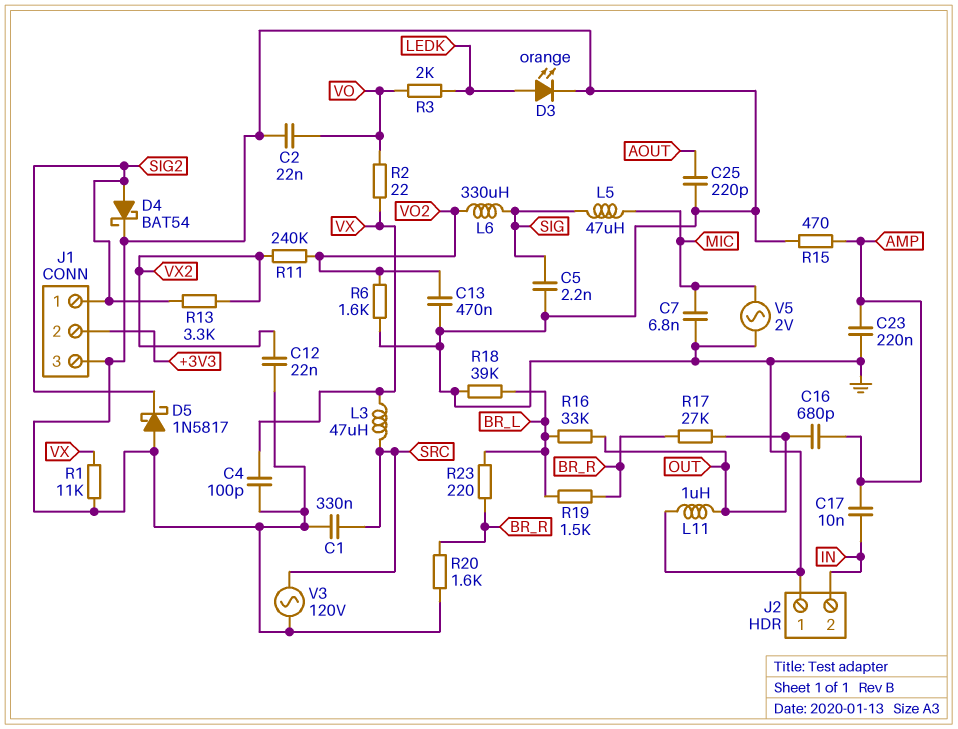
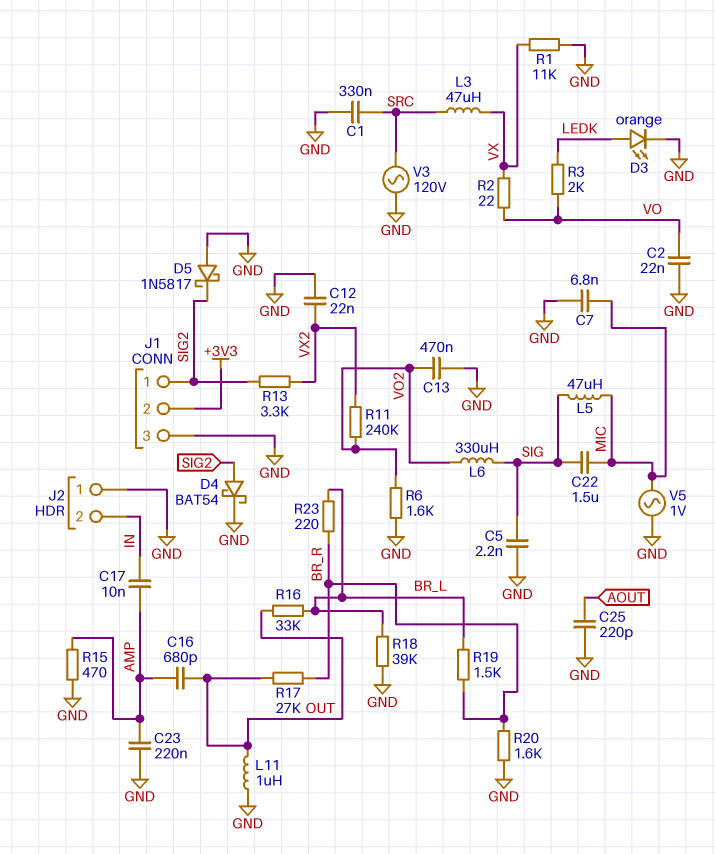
C4: 100pF (GND, VX) -> none
C22: none -> 1.5uF (MIC, SIG)
V5: AC 2V (GND, MIC) -> AC 1V (GND, MIC)

